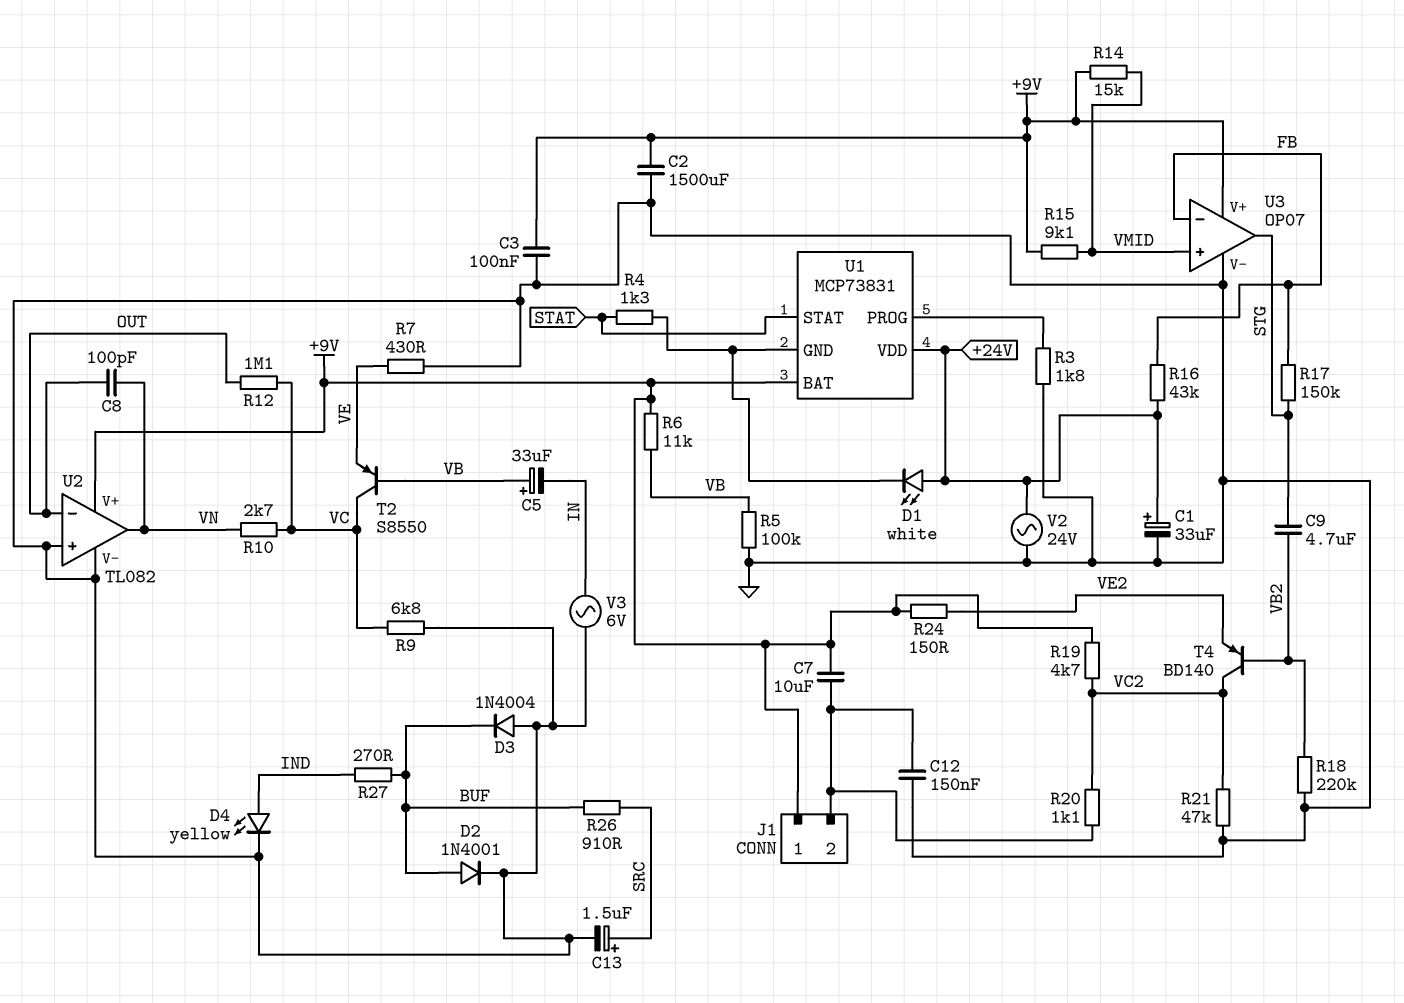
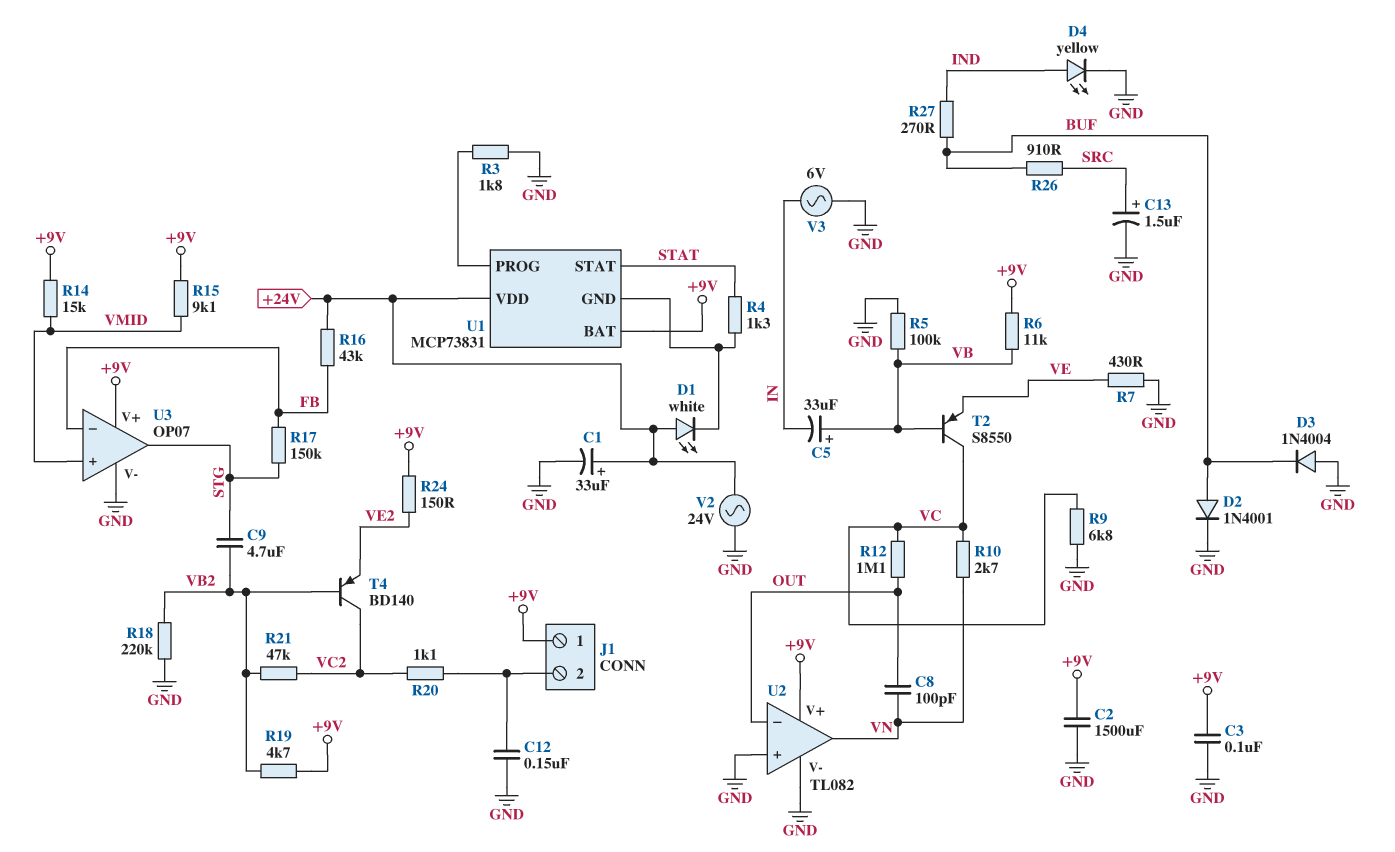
C7: 10uF (+9V, J1/2) -> none
R19: 4.7k (+9V, VC2) -> 4.7k (+9V, VB2)
R21: 47k (GND, VC2) -> 47k (VB2, VC2)

